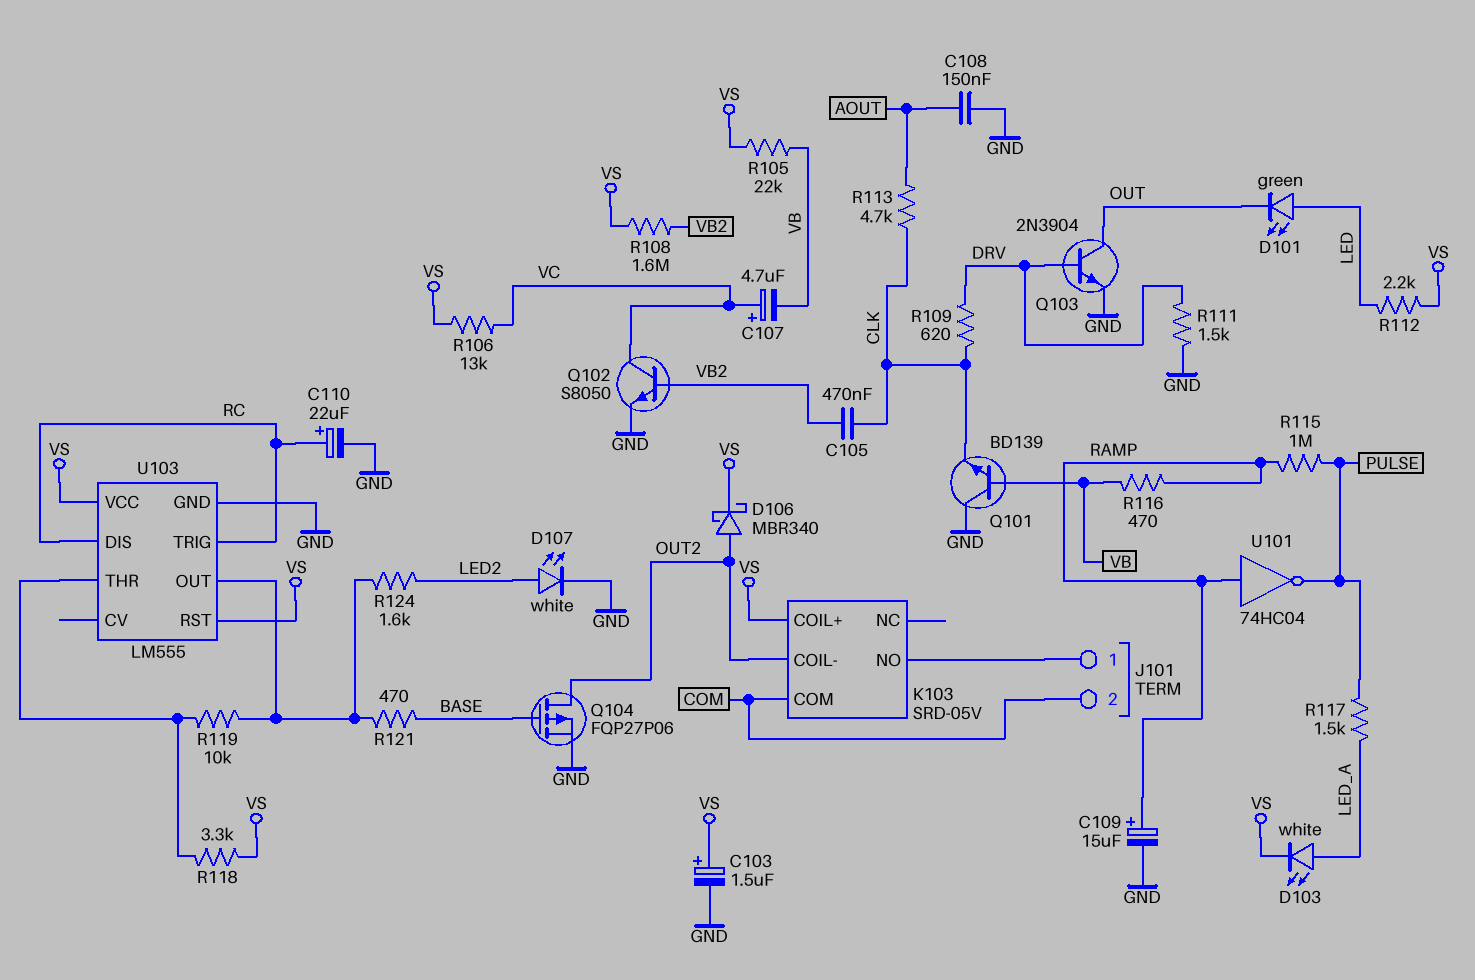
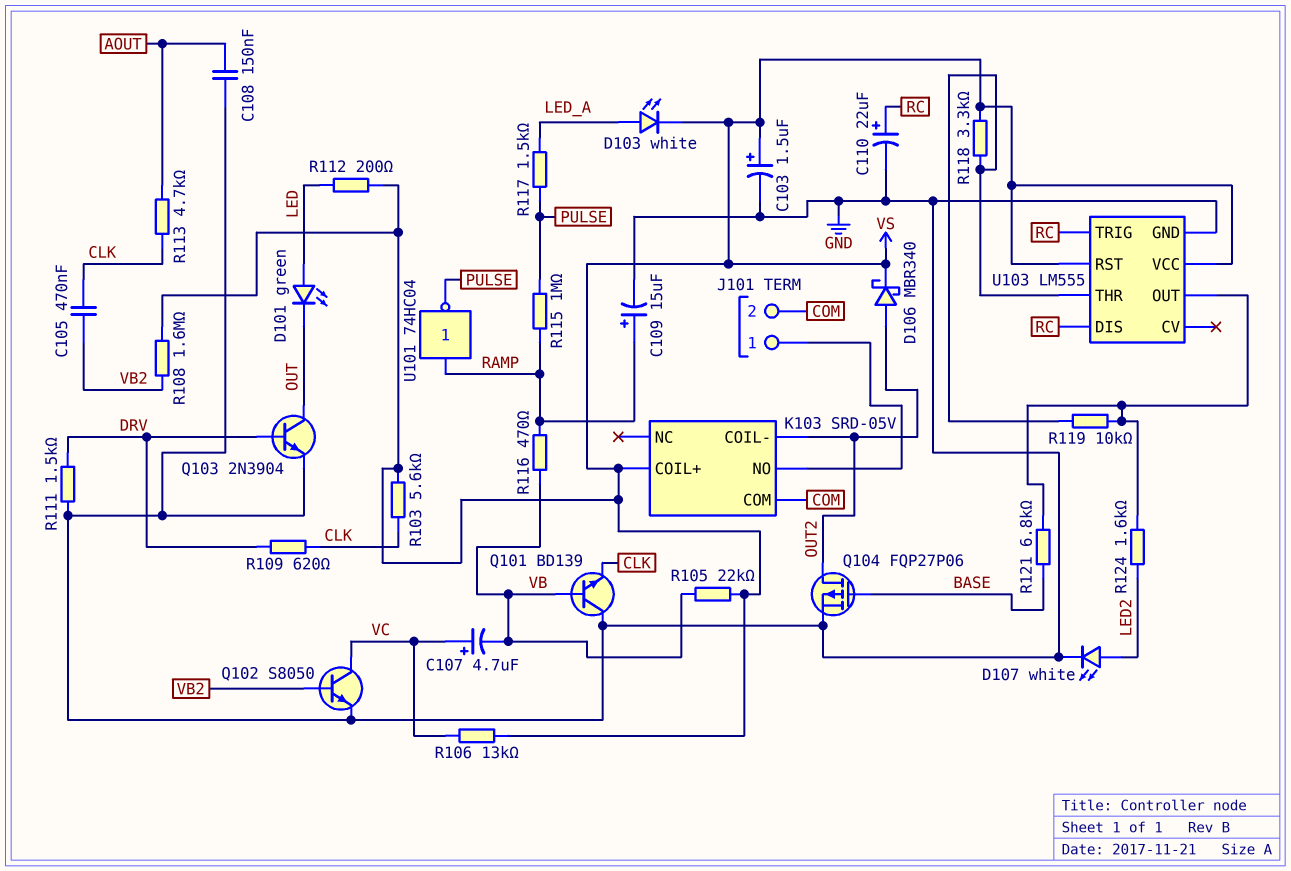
R103: none -> 5.6k (CLK, VS)
R112: 2.2k (LED, VS) -> 200 (LED, VS)
R121: 470 (BASE, U103/OUT) -> 6.8k (BASE, U103/OUT)

